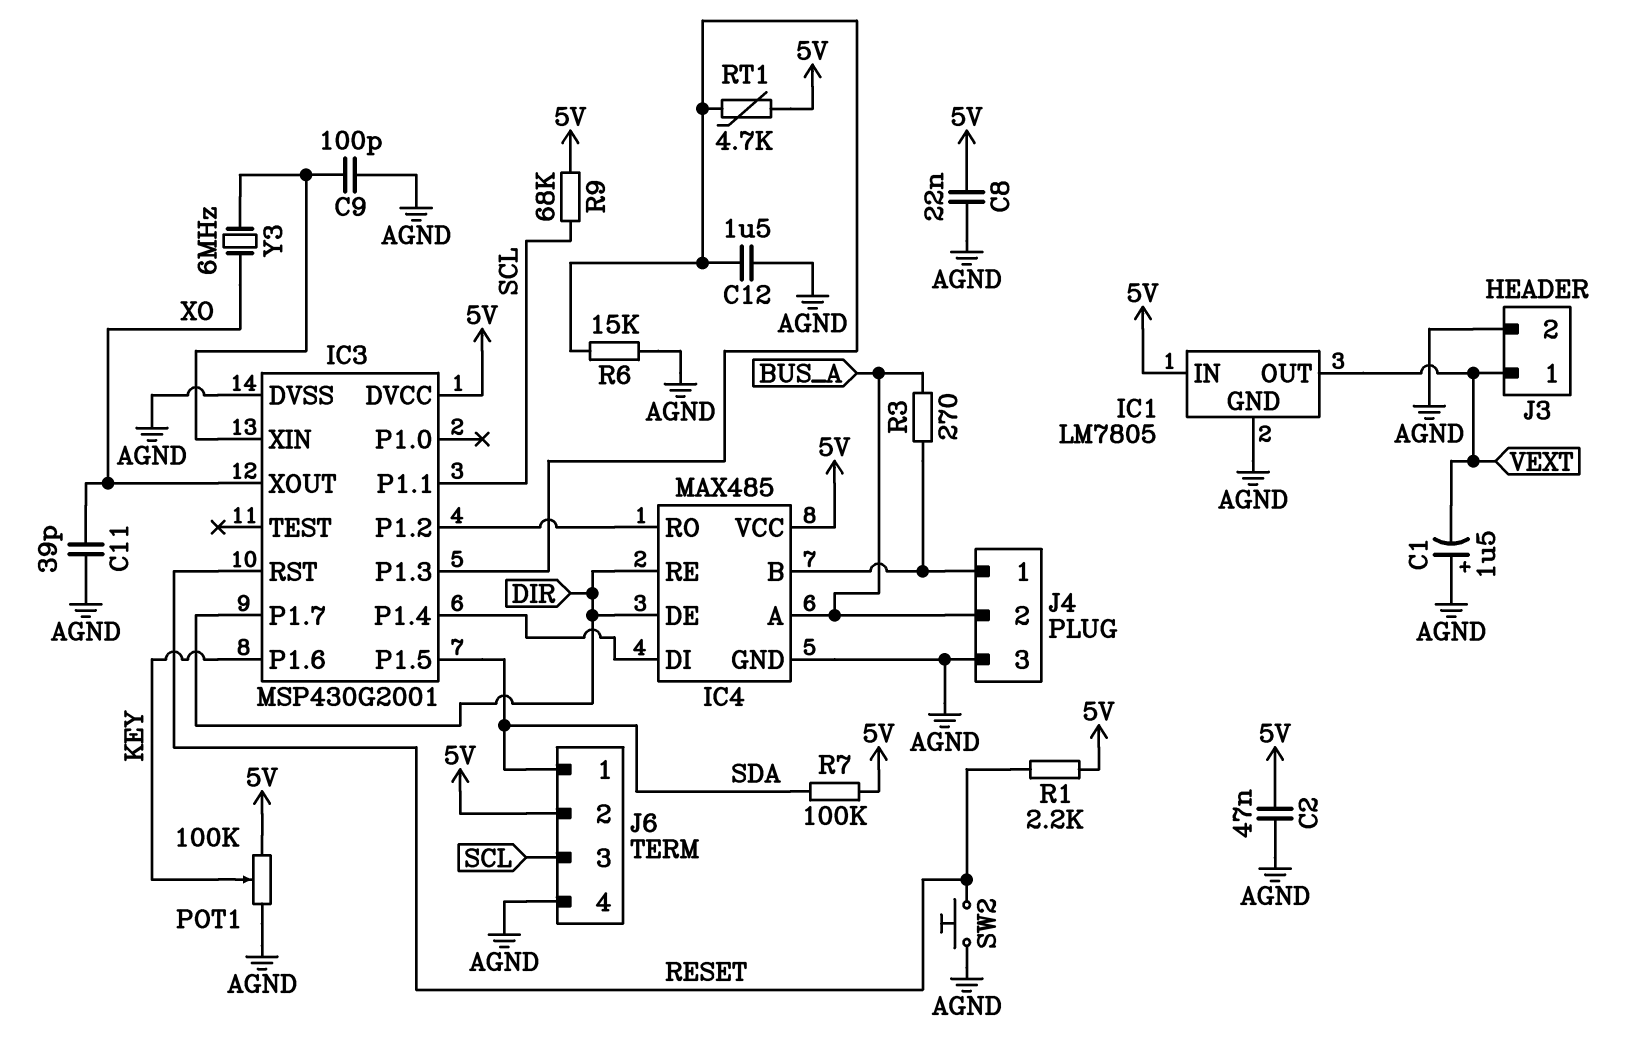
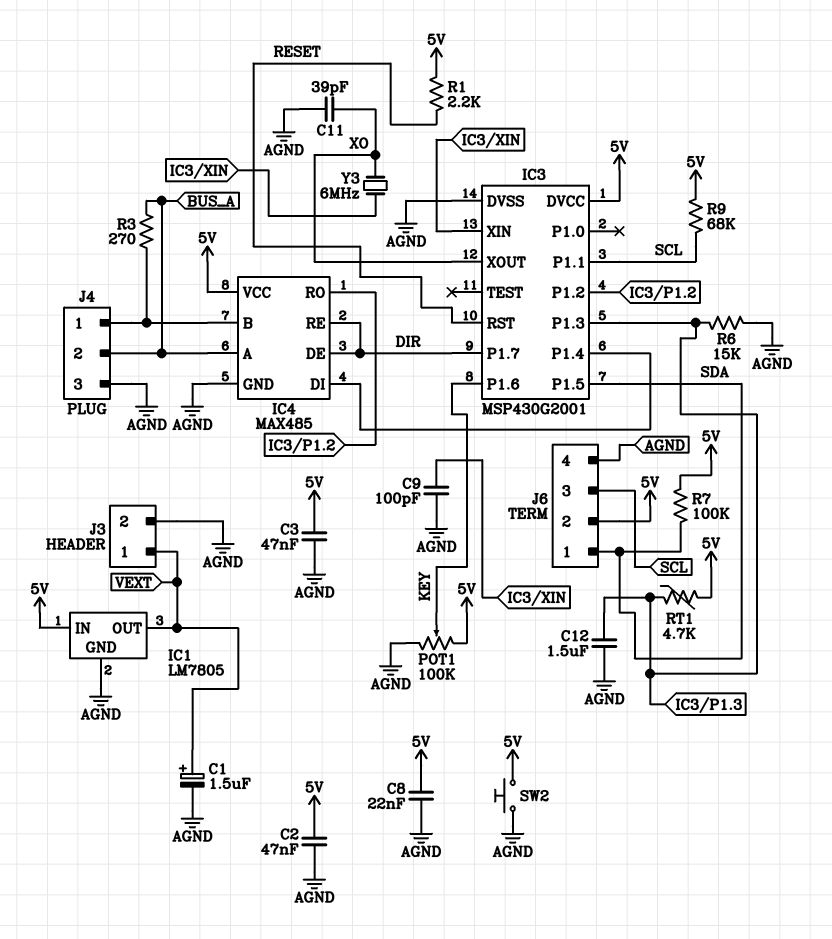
C1: 1.5uF (plus AGND, minus VEXT) -> 1.5uF (plus VEXT, minus AGND)
C3: none -> 47nF (5V, AGND)
SW2: button (AGND, RESET) -> button (5V, AGND)

